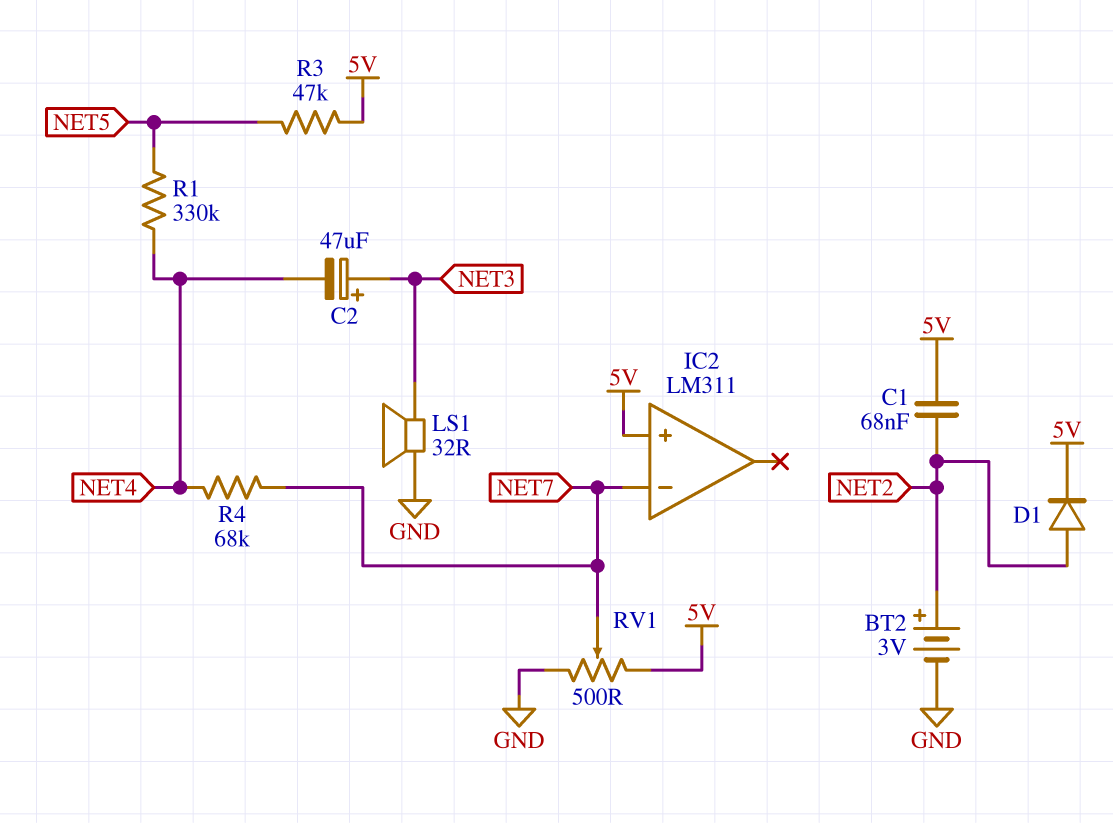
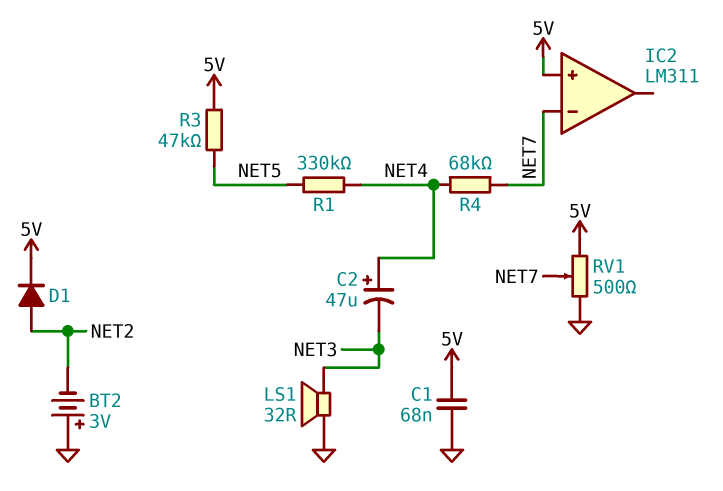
BT2: 3V (plus NET2, minus GND) -> 3V (plus GND, minus NET2)
C1: 68nF (5V, NET2) -> 68nF (5V, GND)
C2: 47uF (plus NET3, minus NET4) -> 47uF (plus NET4, minus NET3)

